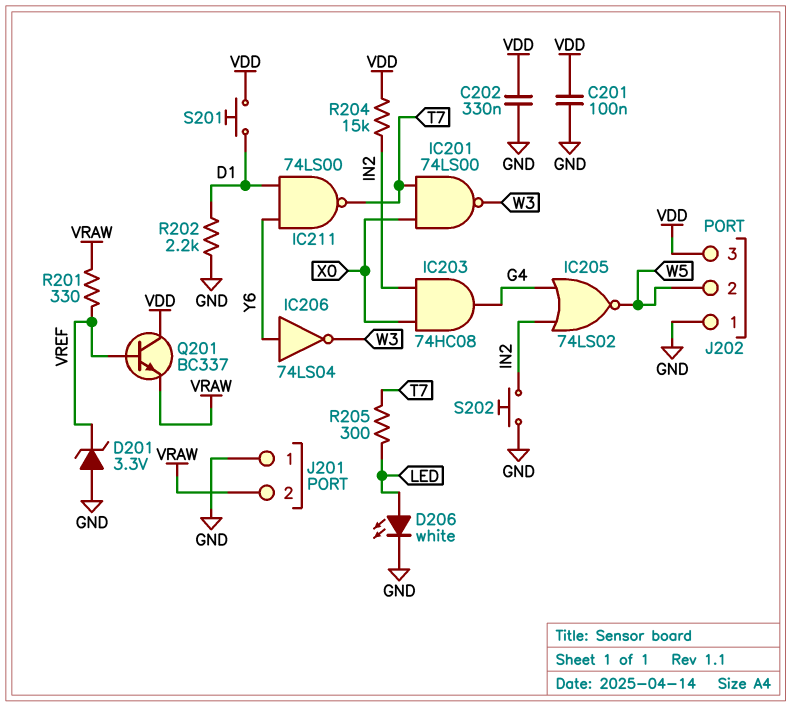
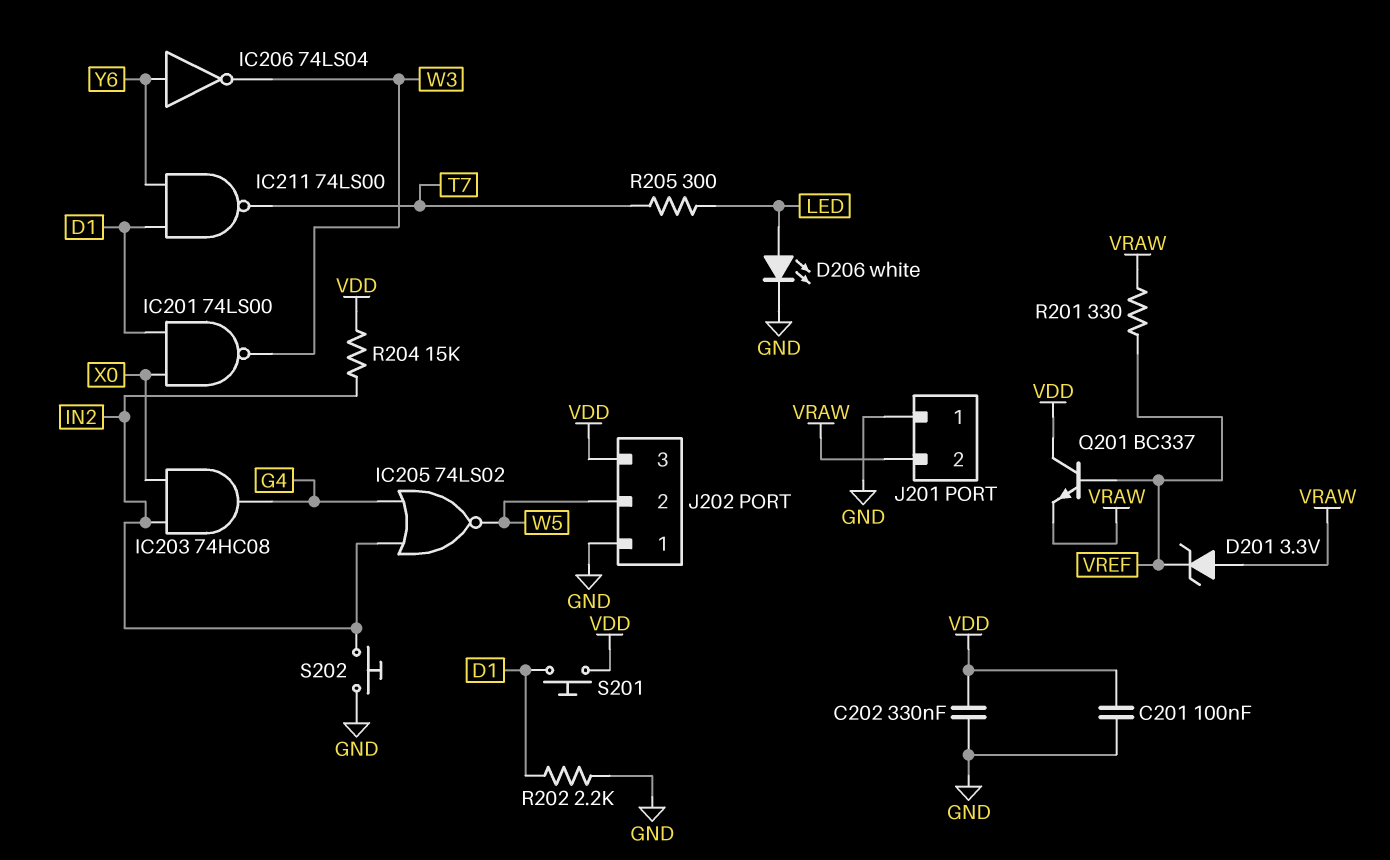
D201: zener 3.3V (A GND, K VREF) -> zener 3.3V (A VRAW, K VREF)
IC201: NAND 74LS00 (in T7, in X0, out W3) -> NAND 74LS00 (in D1, in X0, out W3)

